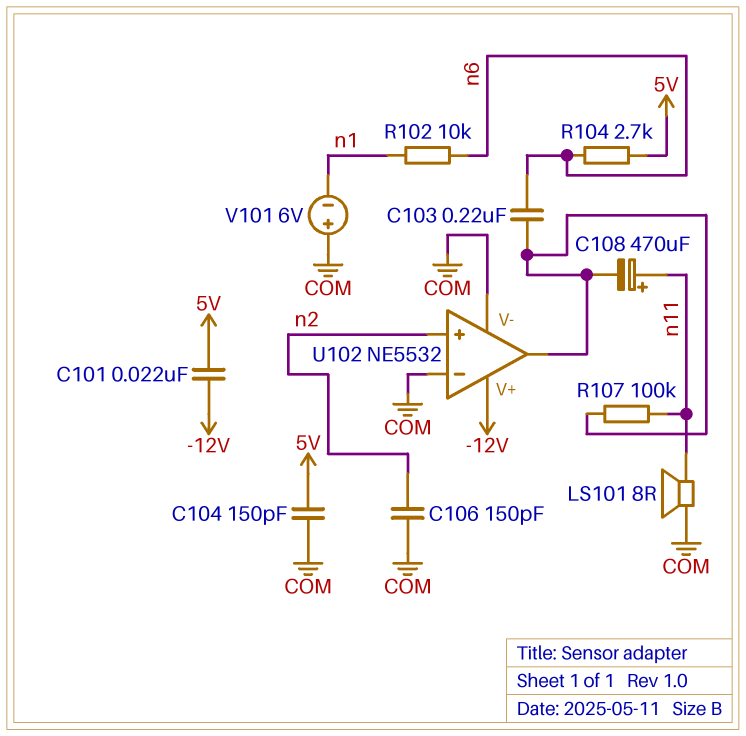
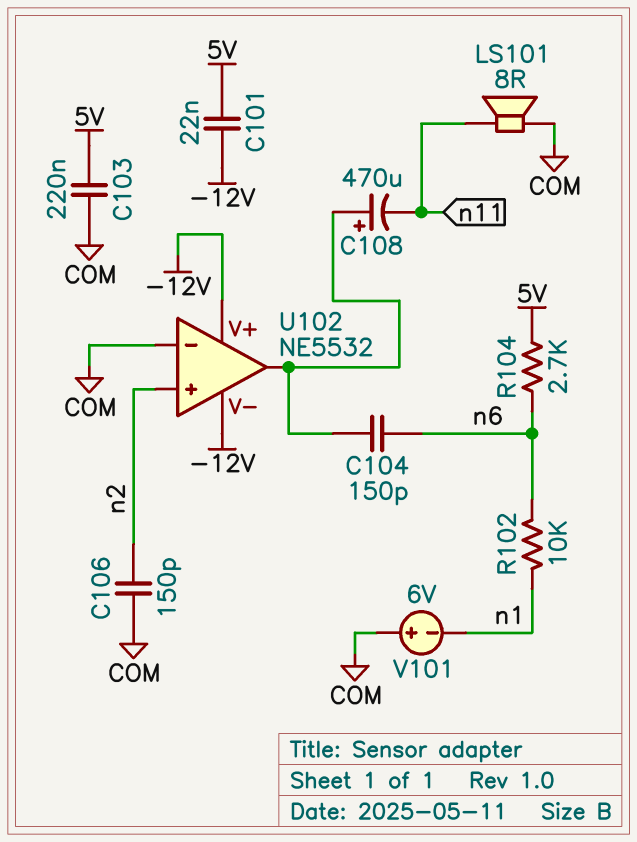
C103: 220nF (U102/out, n6) -> 220nF (5V, COM)
C104: 150pF (5V, COM) -> 150pF (U102/out, n6)
C108: 470uF (plus n11, minus U102/out) -> 470uF (plus U102/out, minus n11)
R107: 100k (U102/out, n11) -> none
U102 pin V-: COM -> -12V

